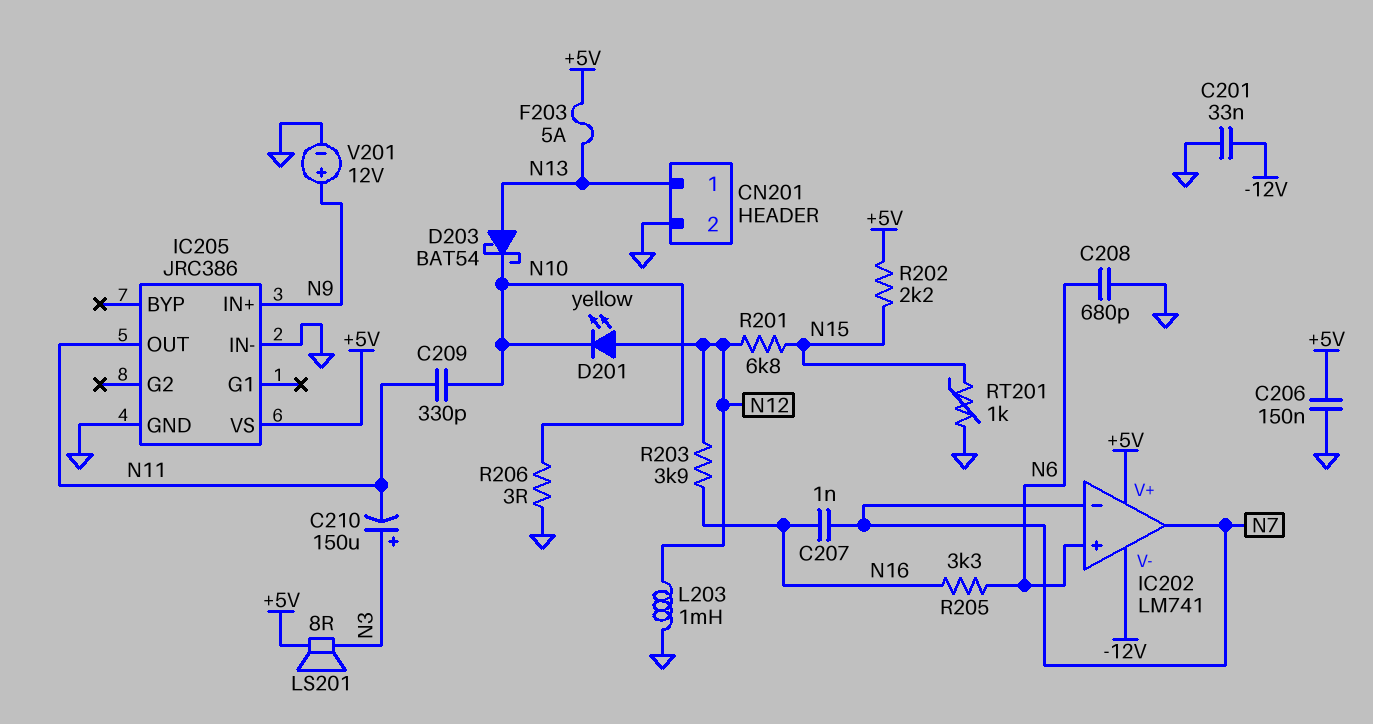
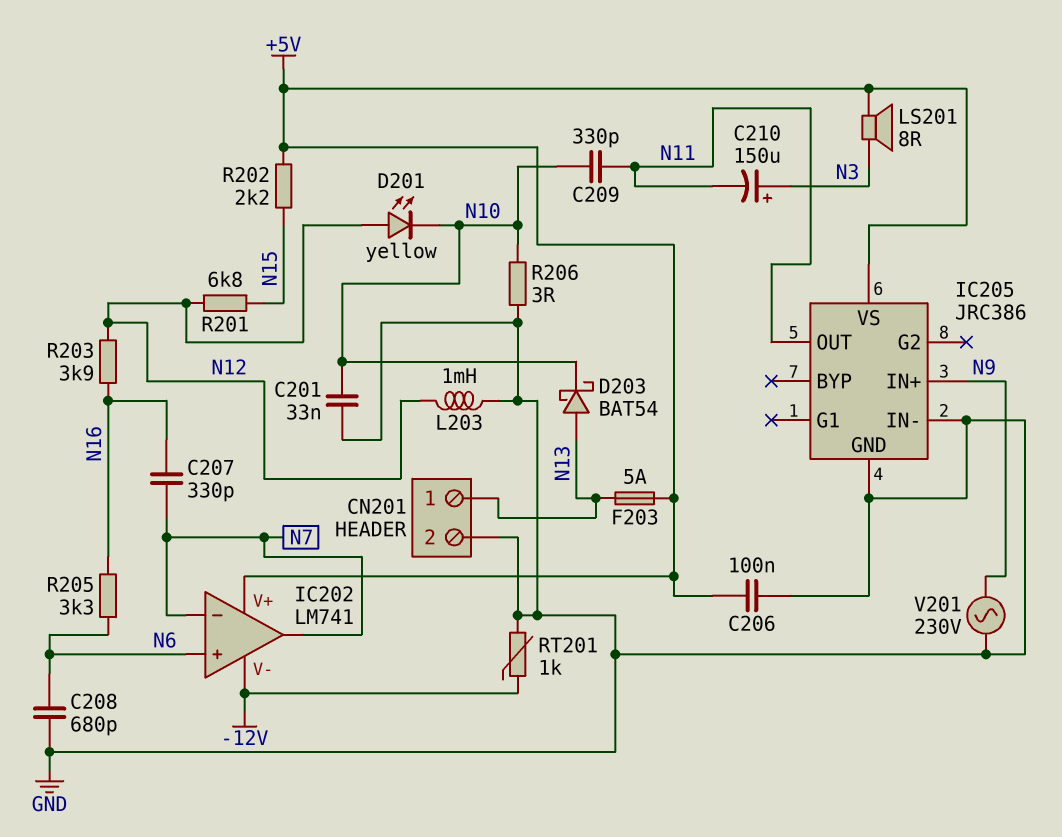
C201: 33nF (-12V, GND) -> 33nF (GND, N10)
C206: 150nF (+5V, GND) -> 100nF (+5V, GND)
C207: 1nF (N7, N16) -> 330pF (N7, N16)
RT201: 1k (GND, N15) -> 1k (-12V, GND)
V201: 12V (plus N9, minus GND) -> AC 230V (GND, N9)

